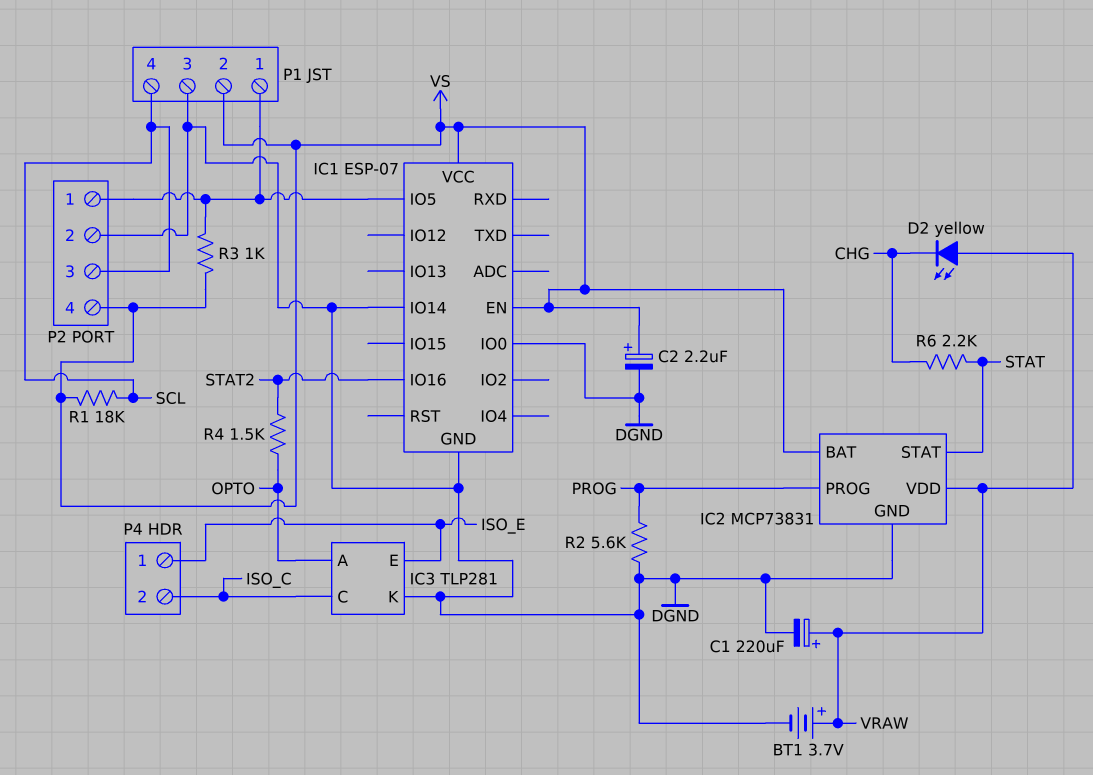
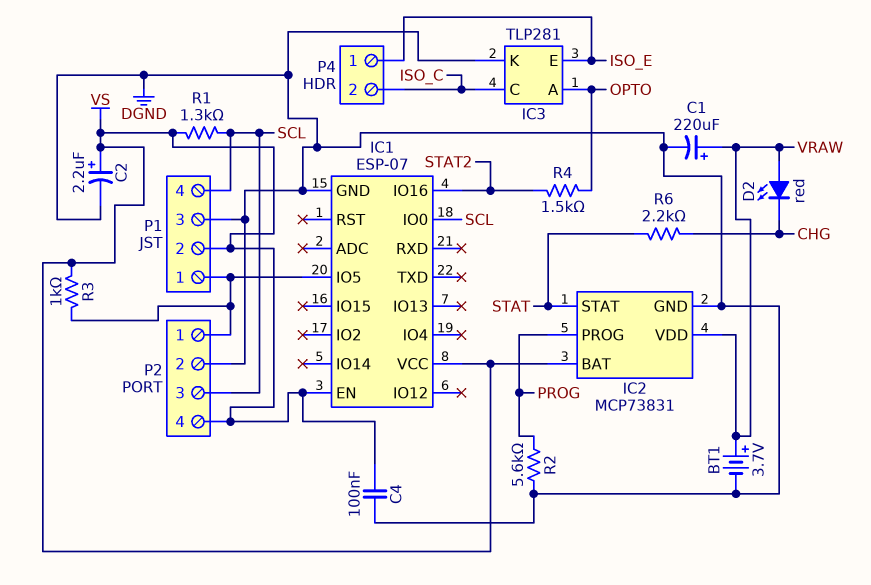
C4: none -> 100nF (DGND, VS)
D2: LED yellow (A VRAW, K CHG) -> LED red (A VRAW, K CHG)
IC1 pin IO0: DGND -> SCL
IC1 pin IO14: DGND -> none
R1: 18k (SCL, VS) -> 1.3k (SCL, VS)

